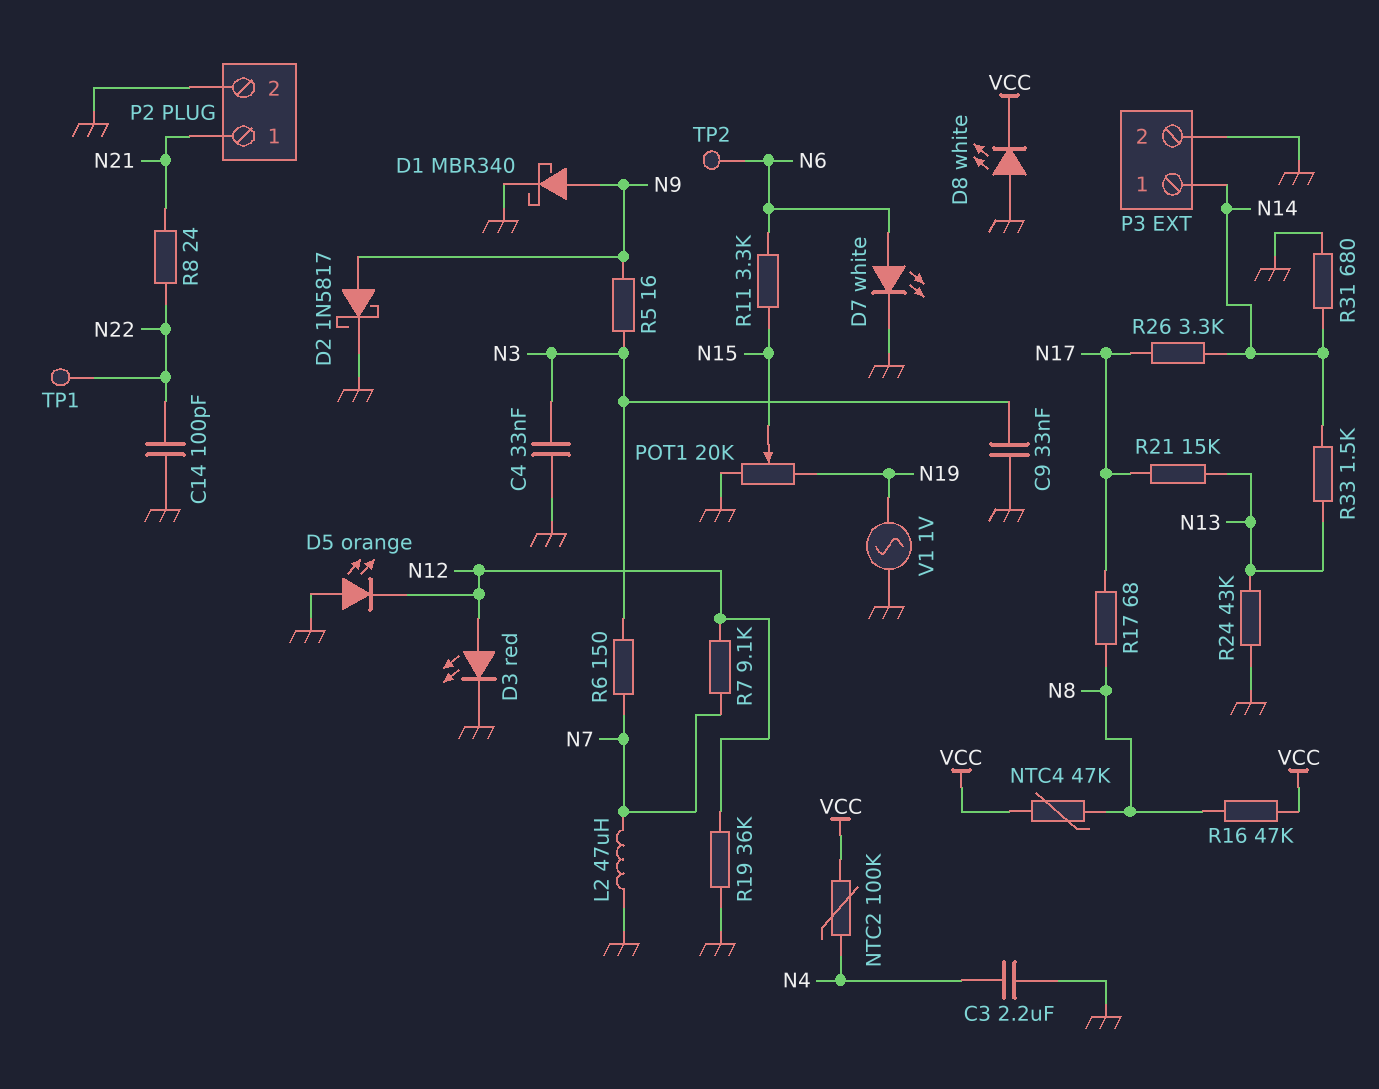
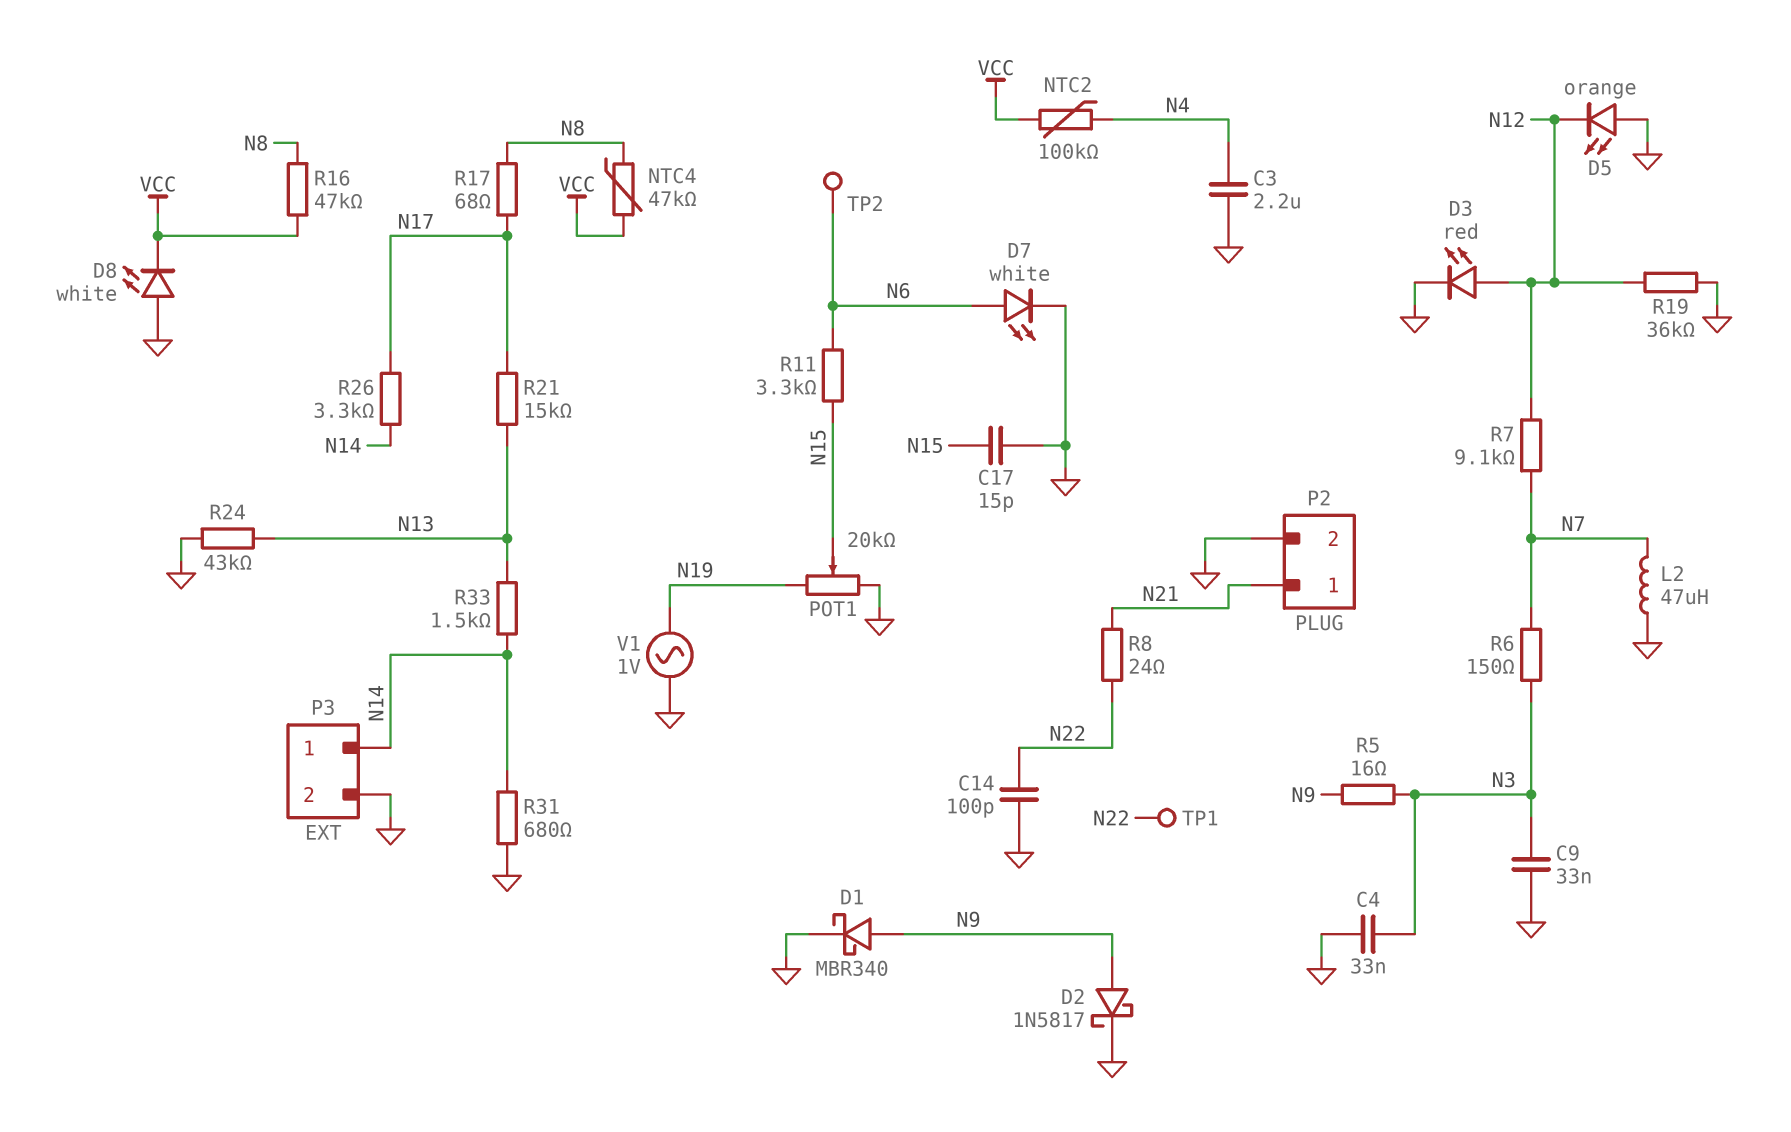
C17: none -> 15pF (GND, N15)

